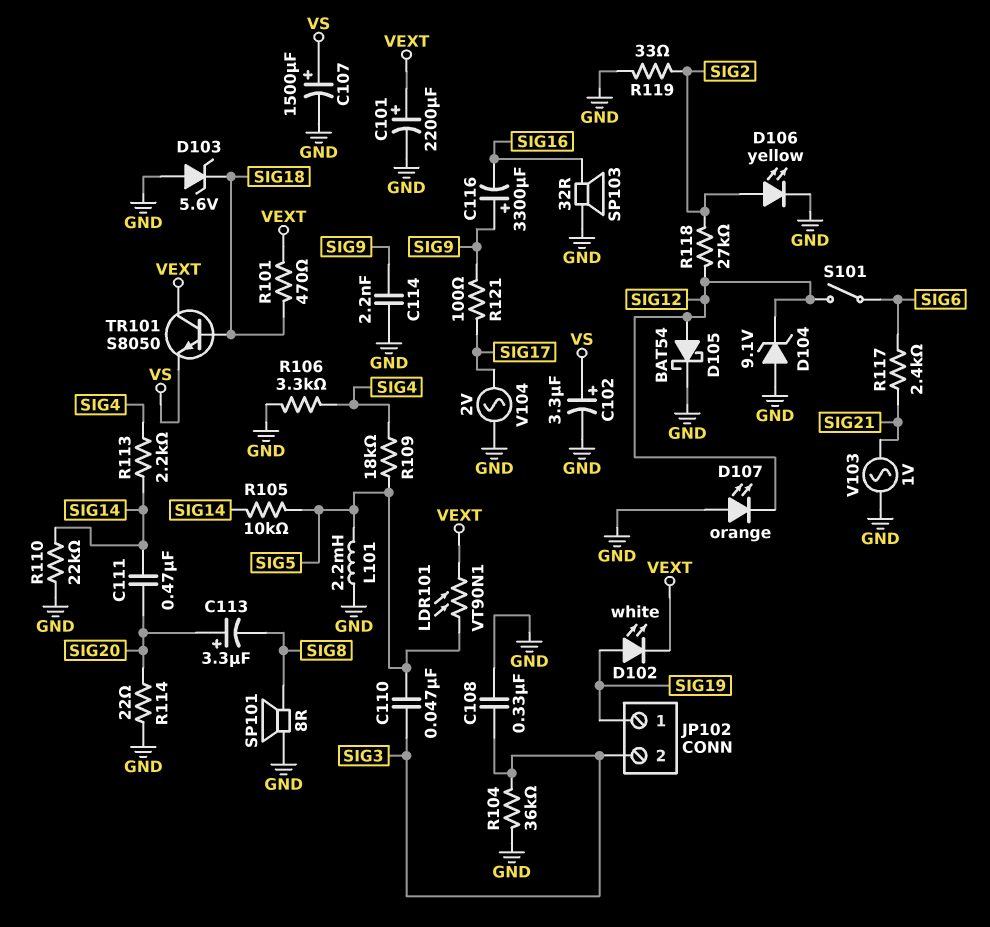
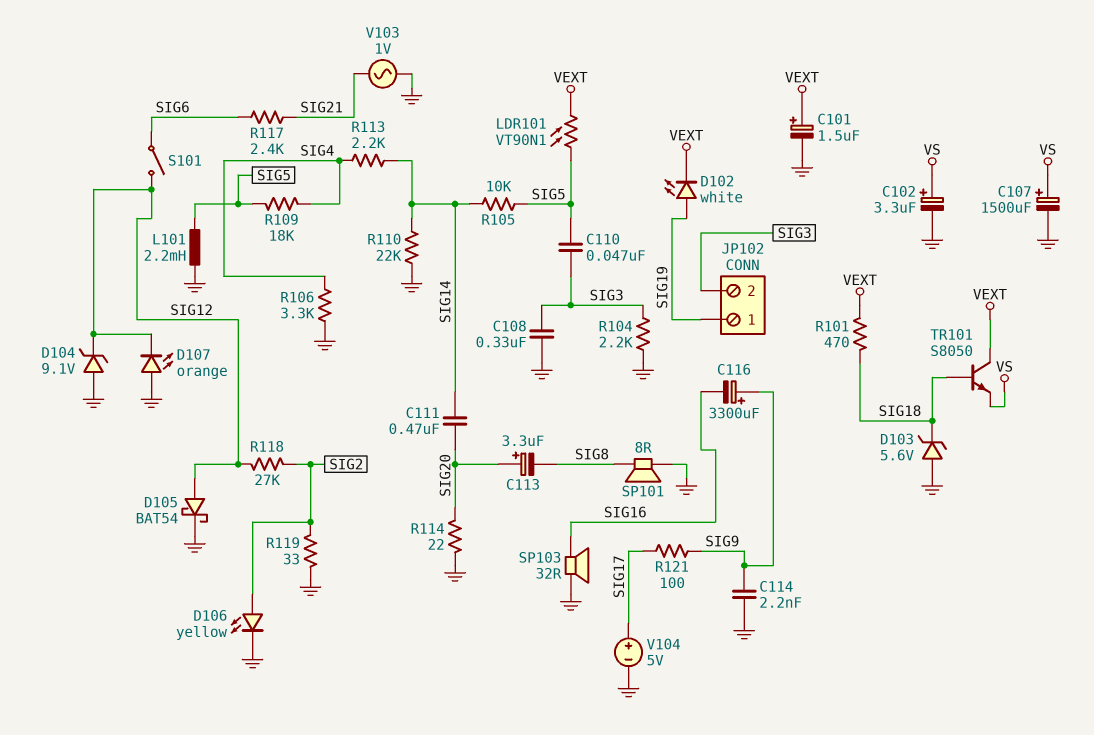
C101: 2200uF (plus VEXT, minus GND) -> 1.5uF (plus VEXT, minus GND)
R104: 36k (GND, SIG3) -> 2.2k (GND, SIG3)
V104: AC 2V (GND, SIG17) -> 5V (plus SIG17, minus GND)

